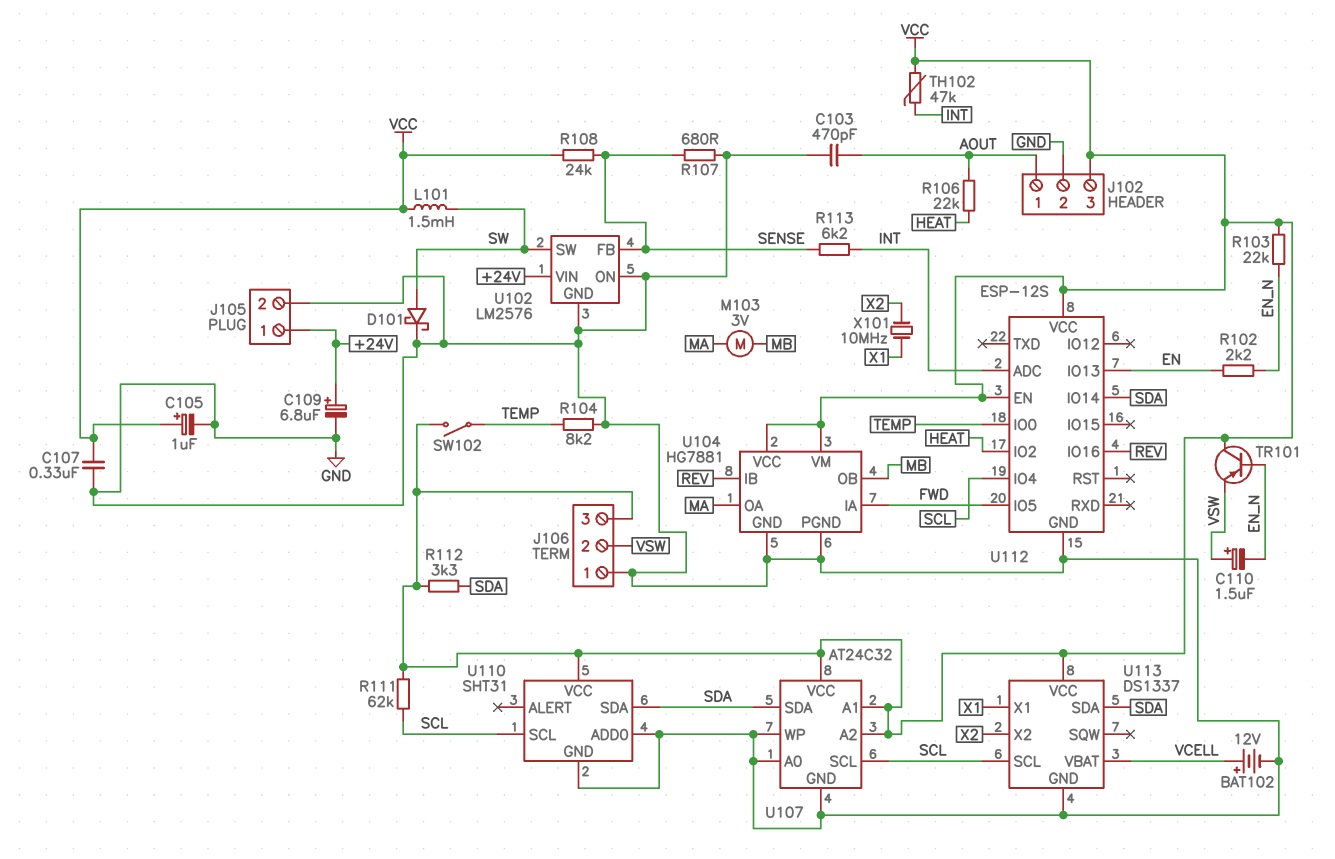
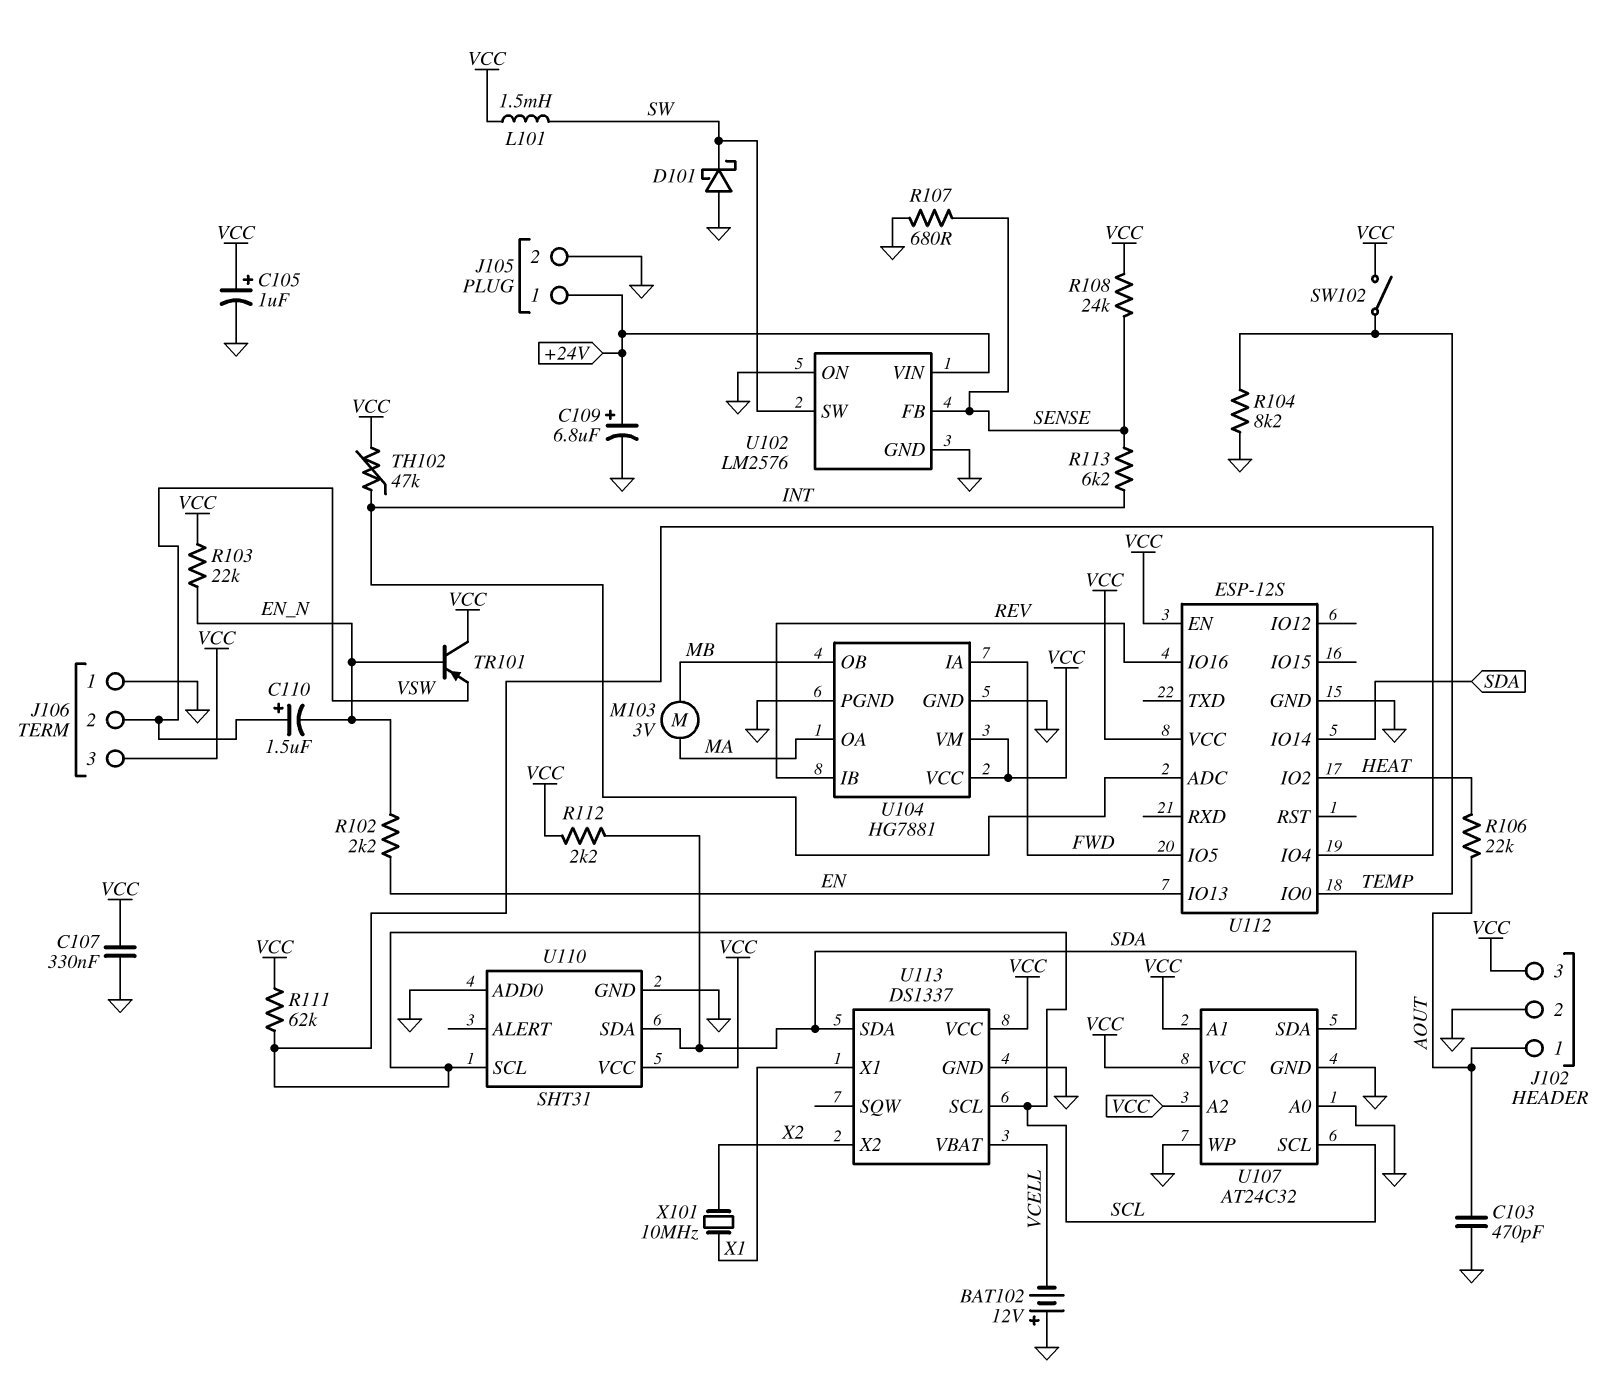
BAT102: 12V (plus VCELL, minus GND) -> 12V (plus GND, minus VCELL)
D101: schottky (A SW, K GND) -> schottky (A GND, K SW)
R112: 3.3k (SDA, VCC) -> 2.2k (SDA, VCC)

